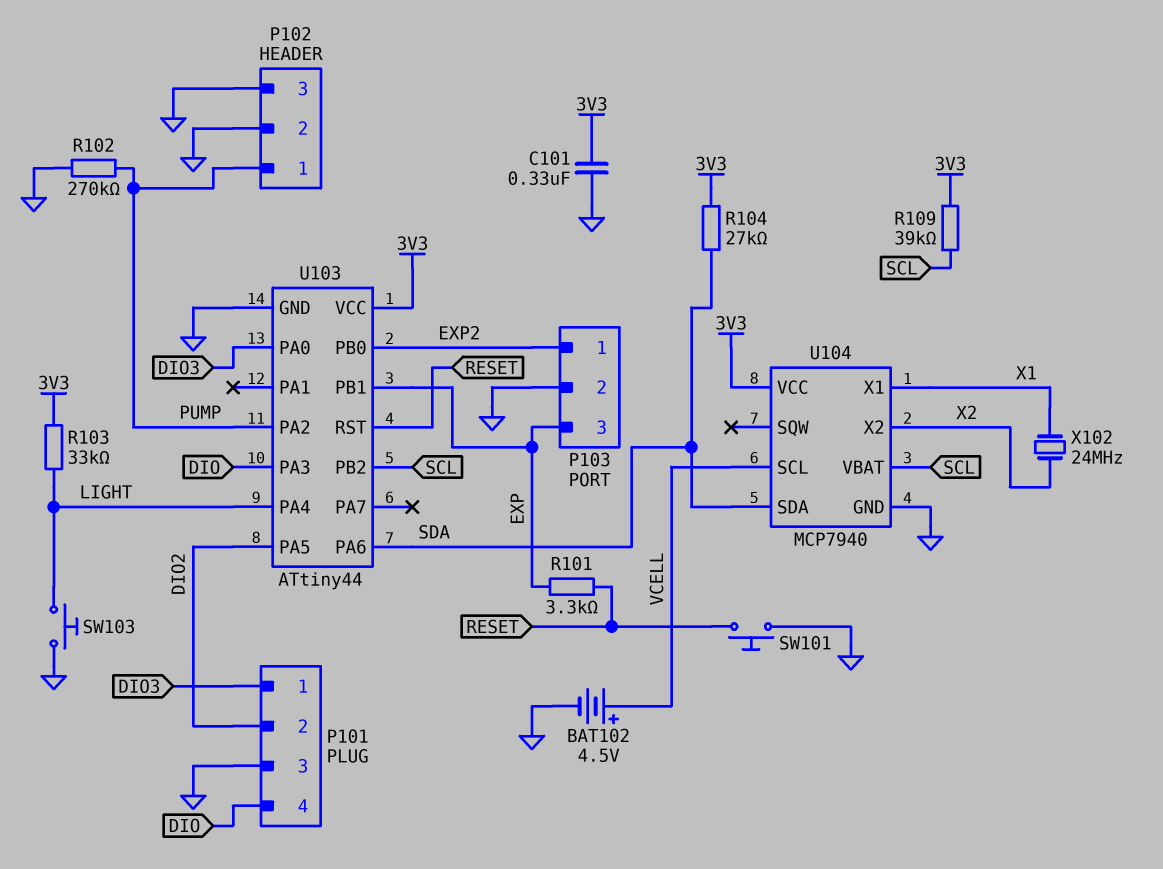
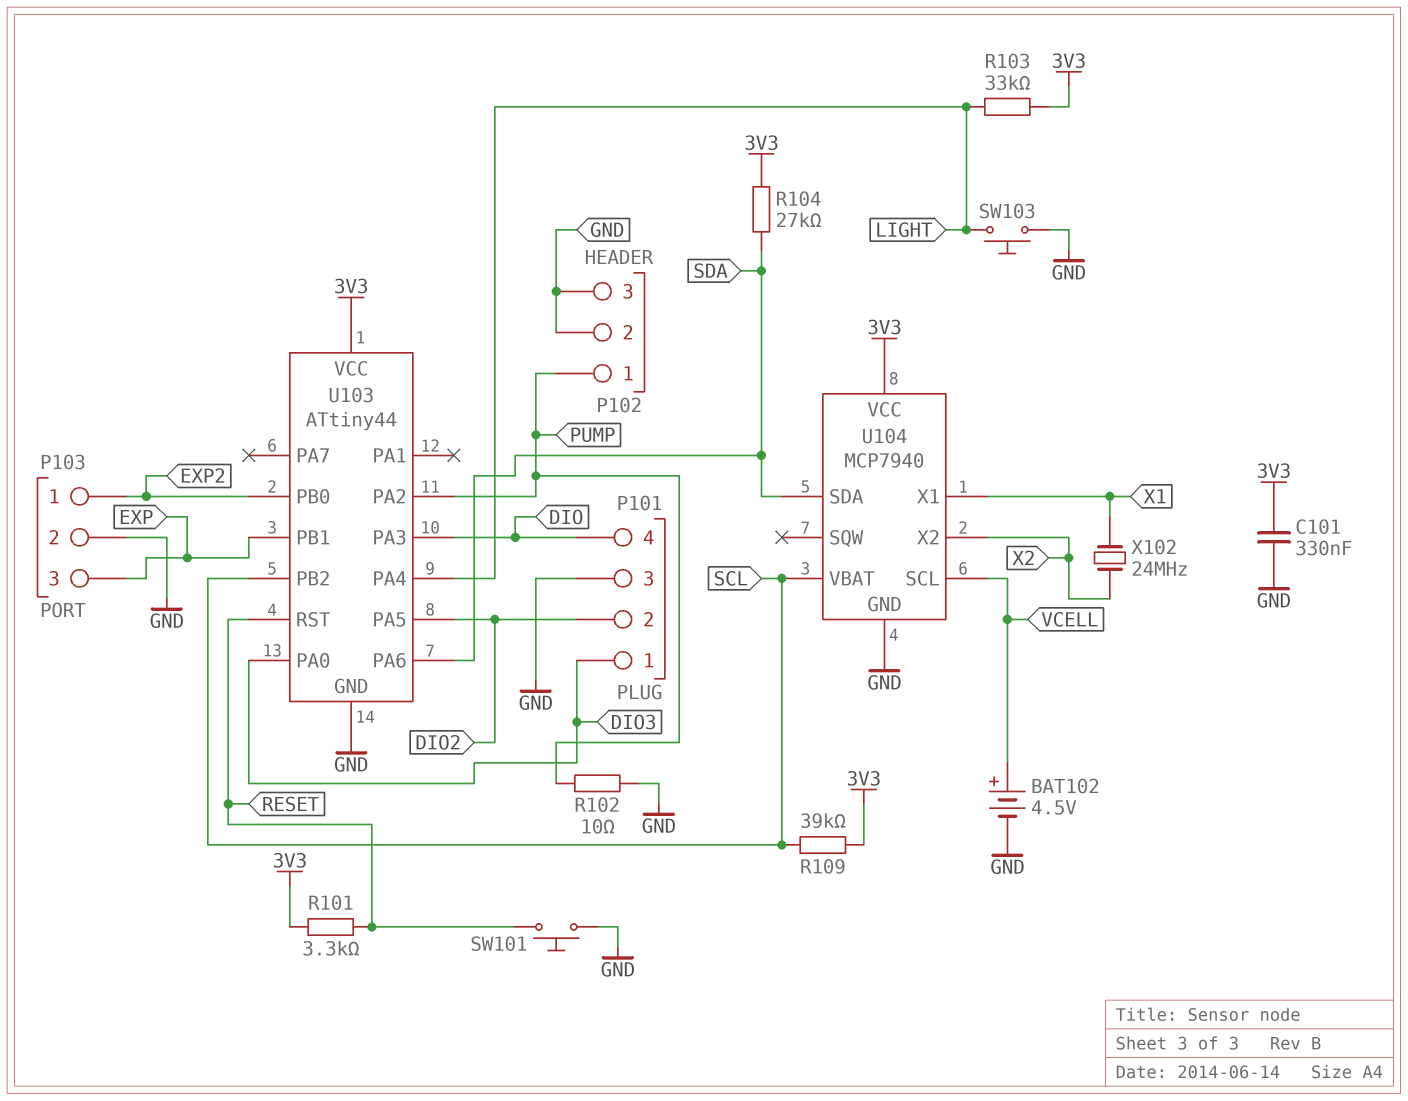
R101: 3.3k (EXP, RESET) -> 3.3k (3V3, RESET)
R102: 270k (GND, PUMP) -> 10 (GND, PUMP)

